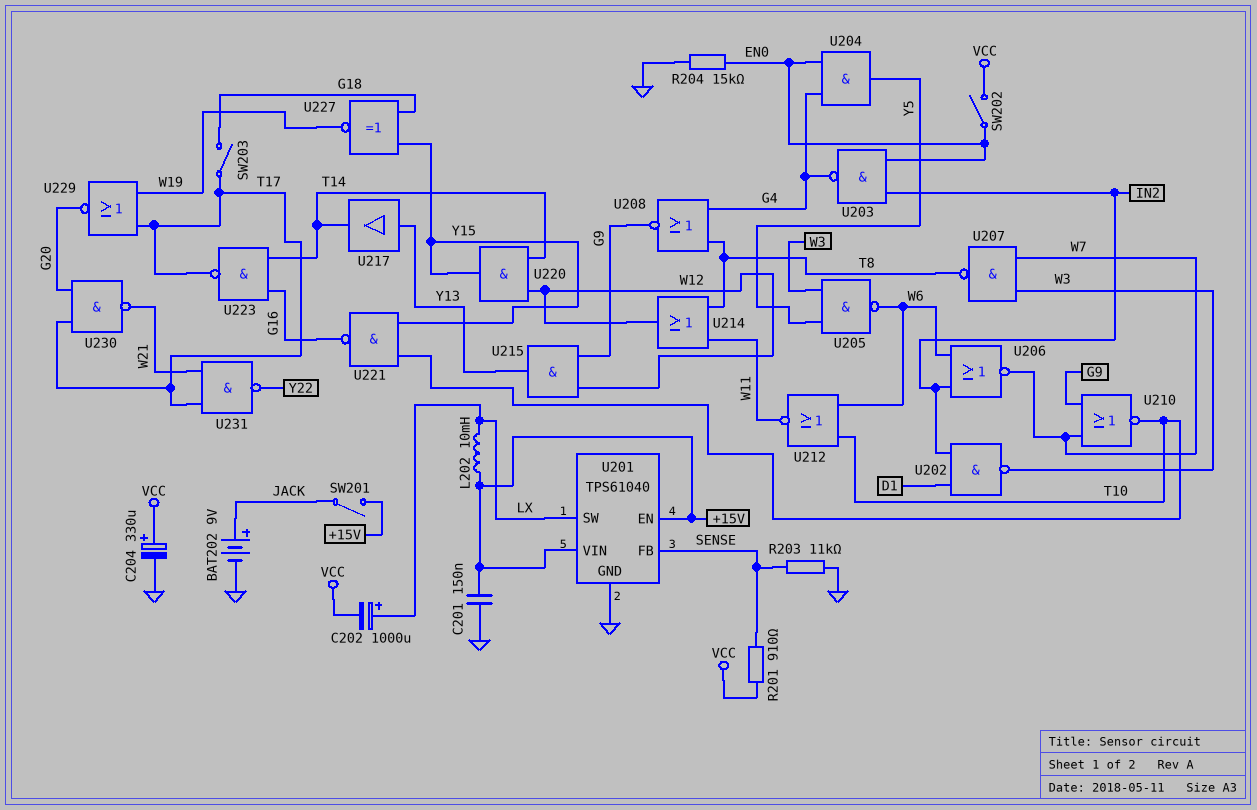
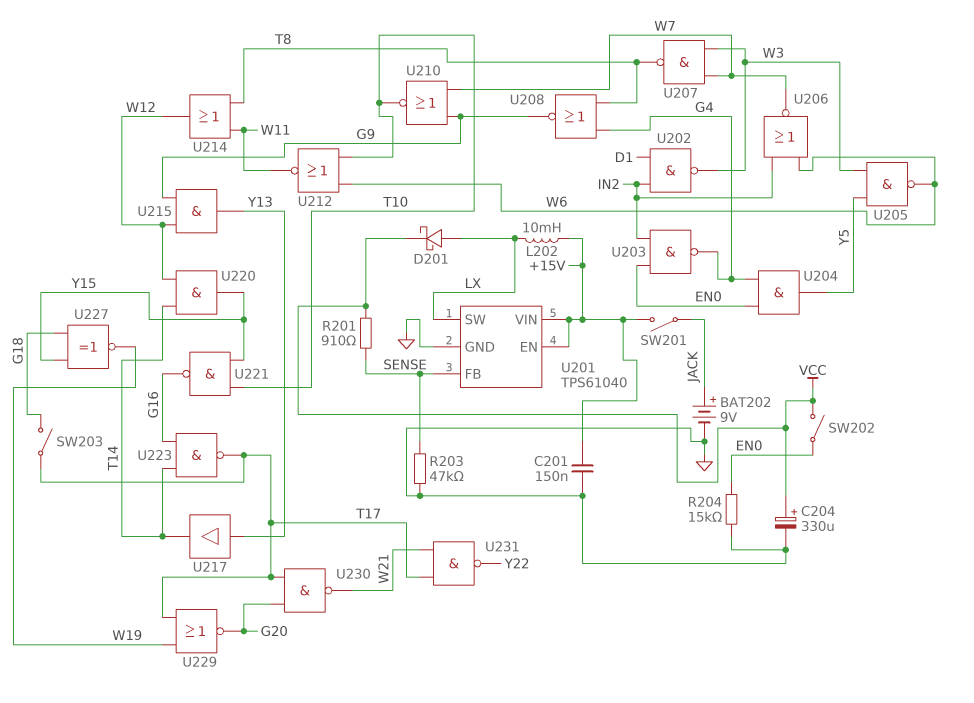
C202: 1000uF (plus LX, minus VCC) -> none
D201: none -> schottky (A LX, K VCC)
R203: 11k (GND, SENSE) -> 47k (GND, SENSE)

